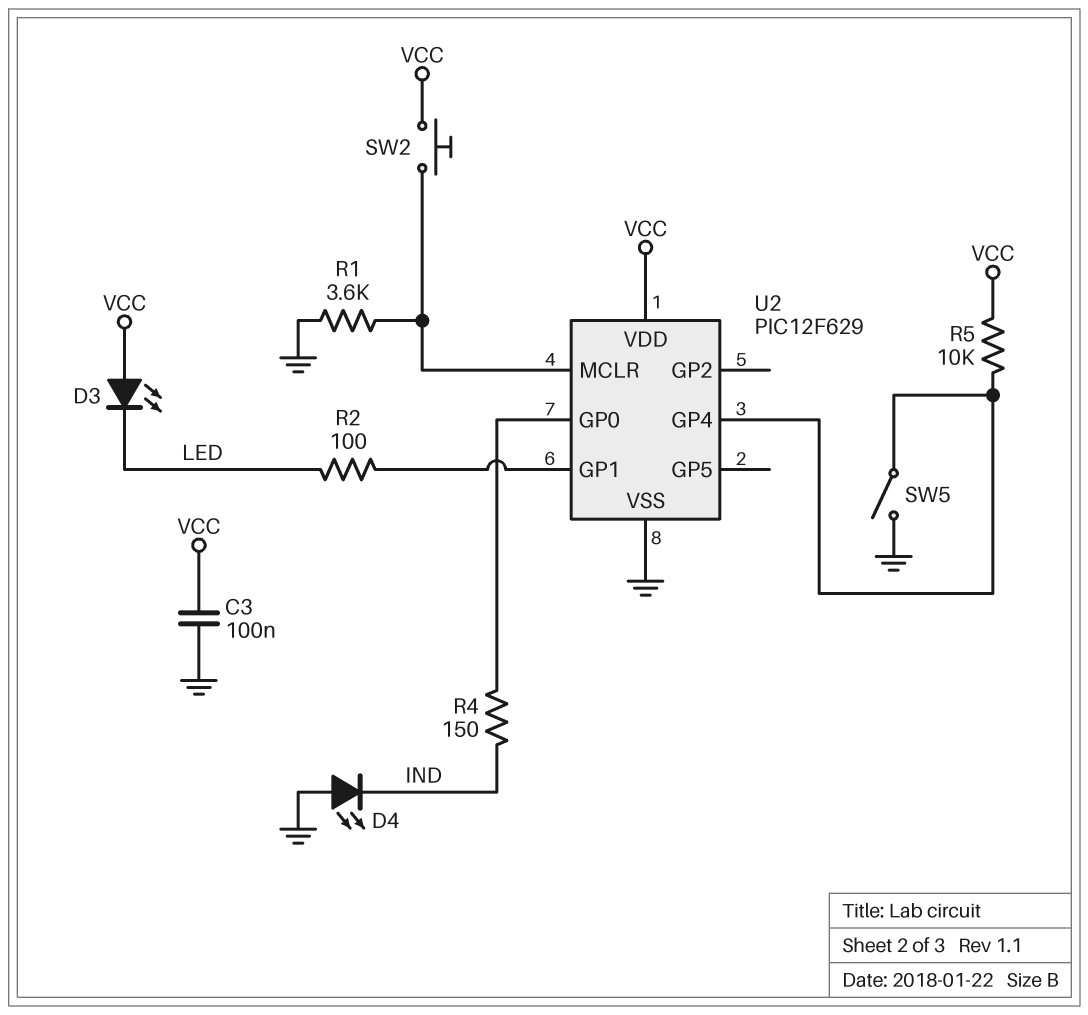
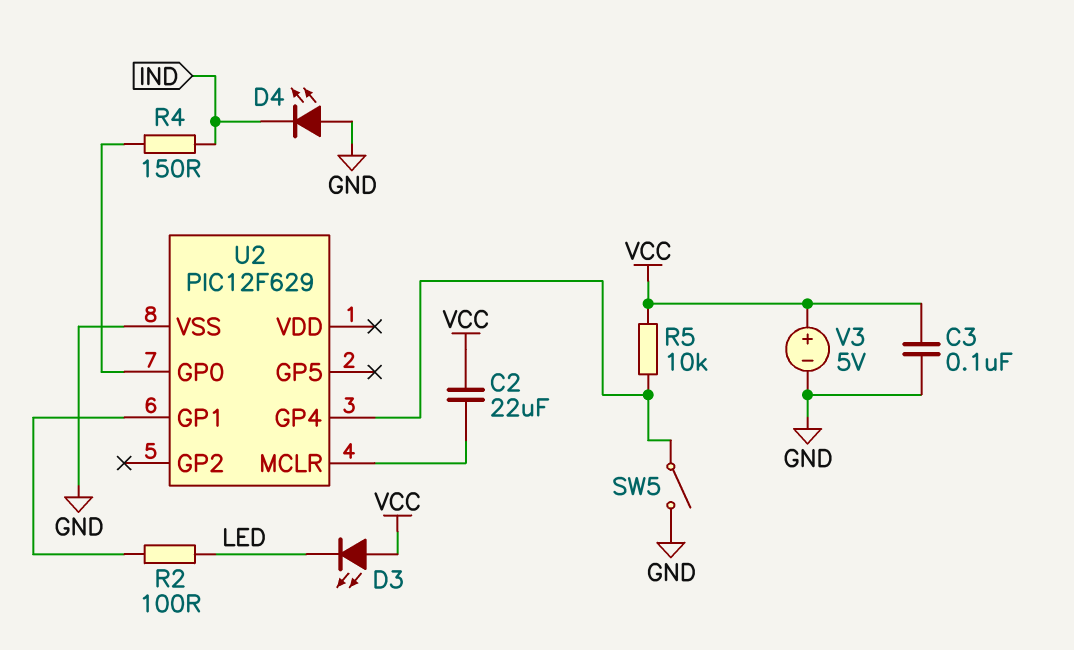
C2: none -> 22uF (U2/MCLR, VCC)
R1: 3.6k (GND, U2/MCLR) -> none
SW2: button (U2/MCLR, VCC) -> none
U2 pin VDD: VCC -> none
V3: none -> 5V (plus VCC, minus GND)

